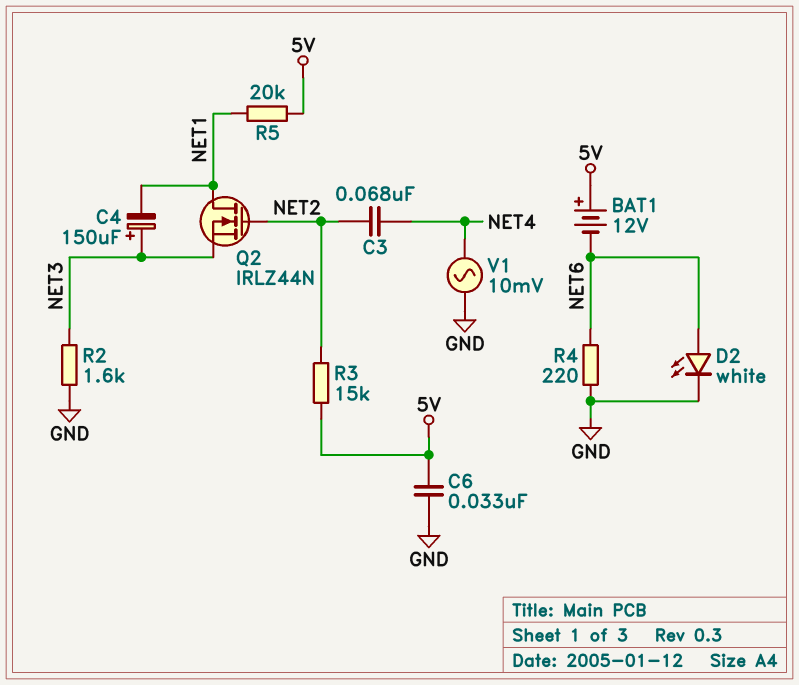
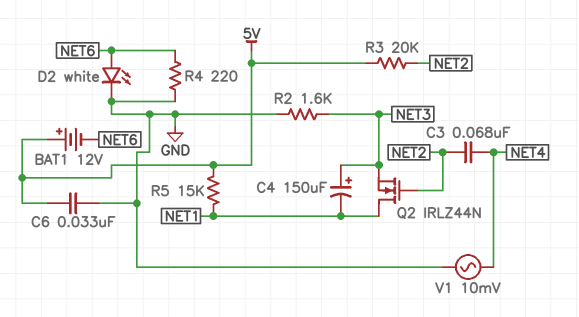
R3: 15k (5V, NET2) -> 20k (5V, NET2)
R5: 20k (5V, NET1) -> 15k (5V, NET1)

